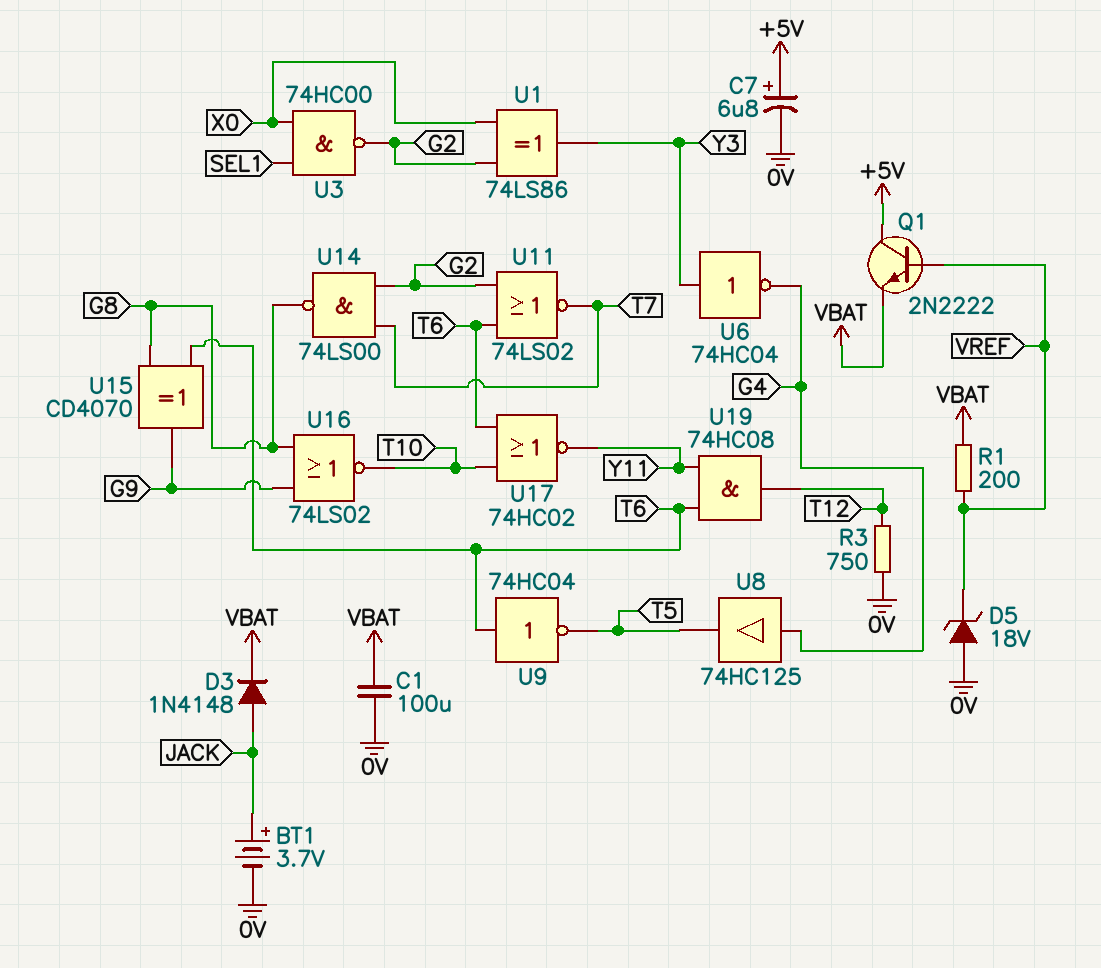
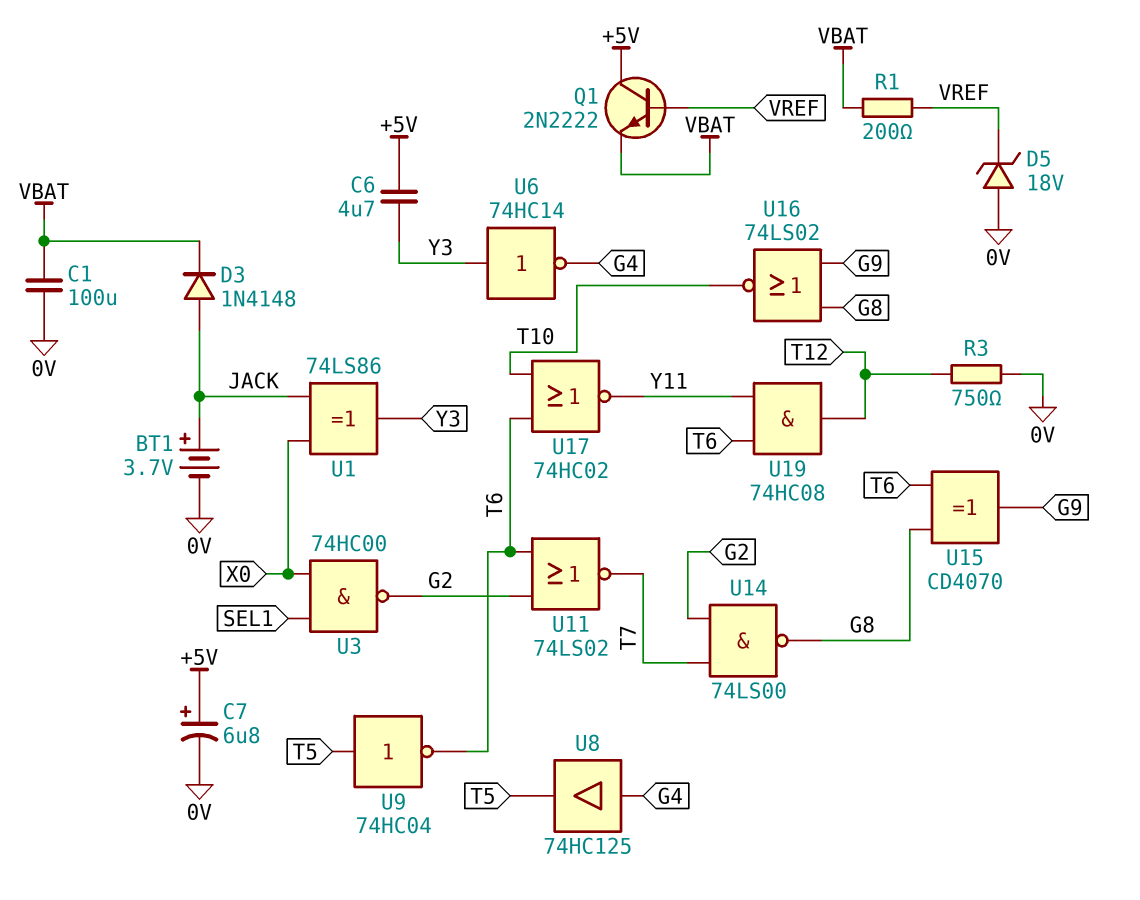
C6: none -> 4.7uF (+5V, Y3)
U1: XOR 74LS86 (in G2, in X0, out Y3) -> XOR 74LS86 (in JACK, in X0, out Y3)
U6: NOT 74HC04 (in Y3, out G4) -> NOT 74HC14 (in Y3, out G4)
U9: NOT 74HC04 (in T6, out T5) -> NOT 74HC04 (in T5, out T6)

